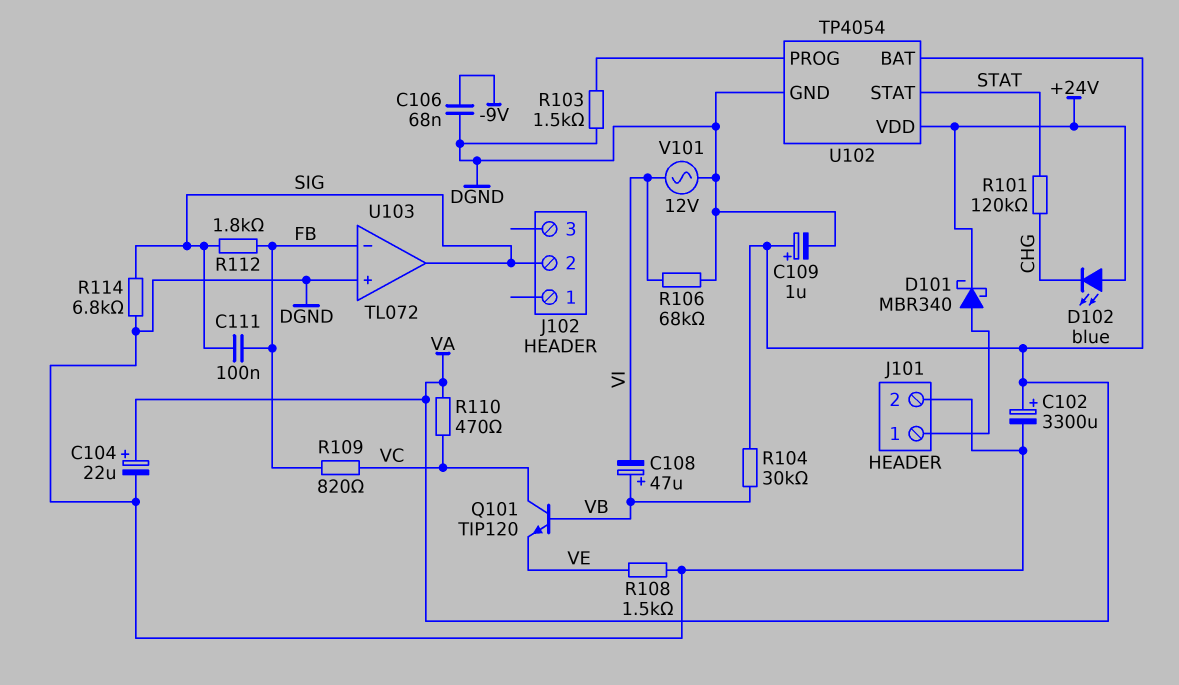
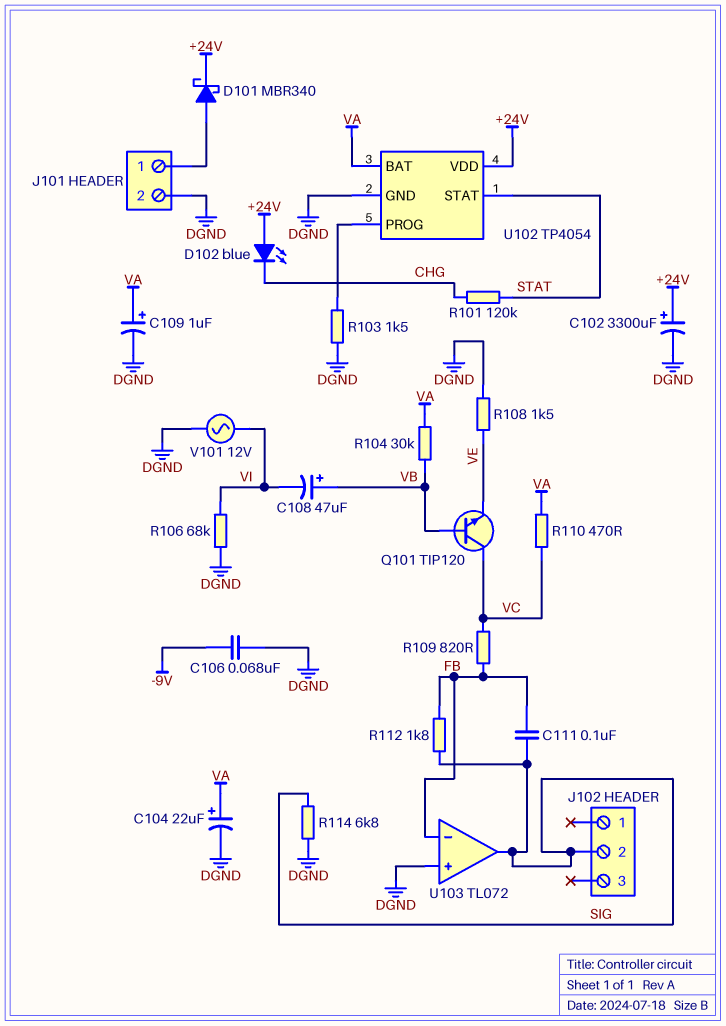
C102: 3300uF (plus VA, minus DGND) -> 3300uF (plus +24V, minus DGND)

